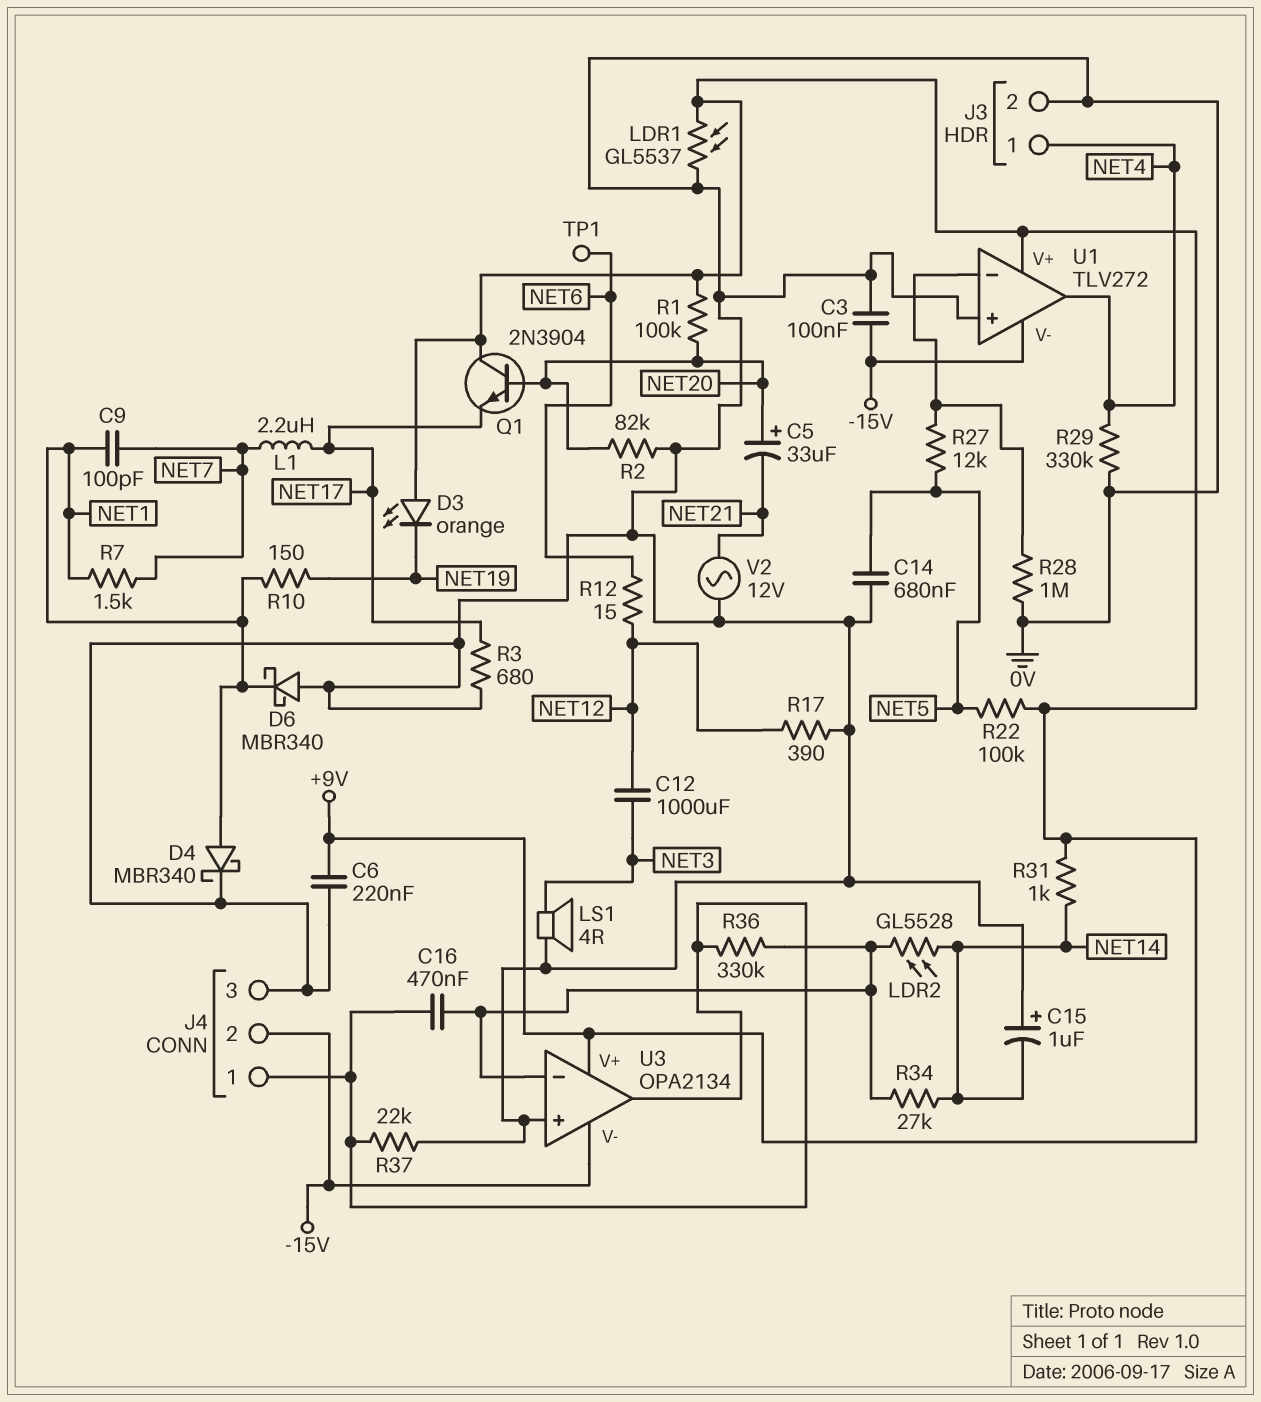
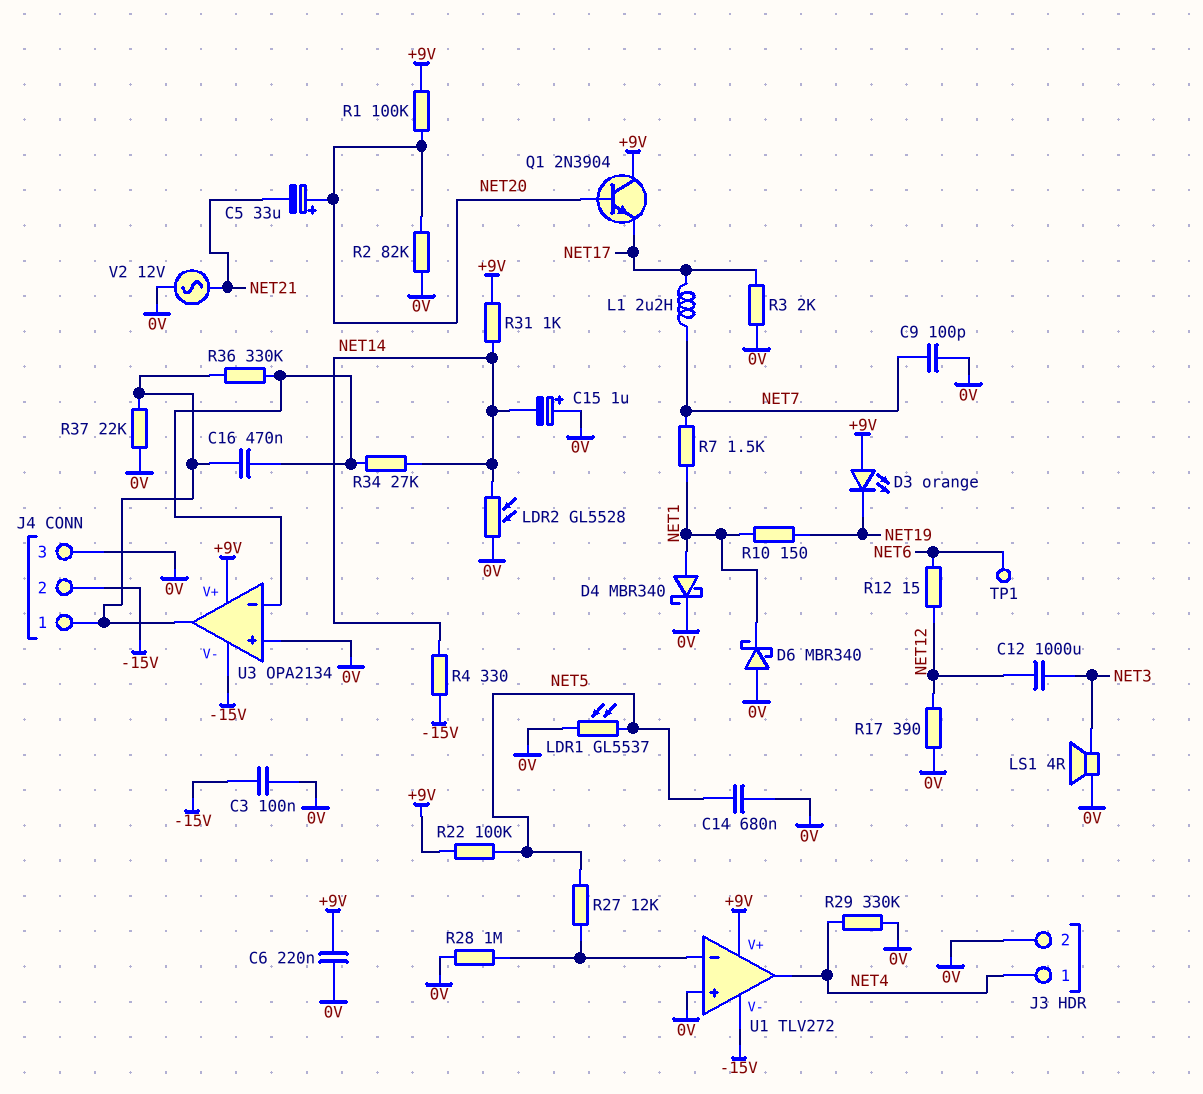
C9: 100pF (NET1, NET7) -> 100pF (0V, NET7)
LDR1: GL5537 (+9V, 0V) -> GL5537 (0V, NET5)
LDR2: GL5528 (NET14, U3/in-) -> GL5528 (0V, NET14)
R3: 680 (0V, NET17) -> 2k (0V, NET17)
R4: none -> 330 (-15V, NET14)

